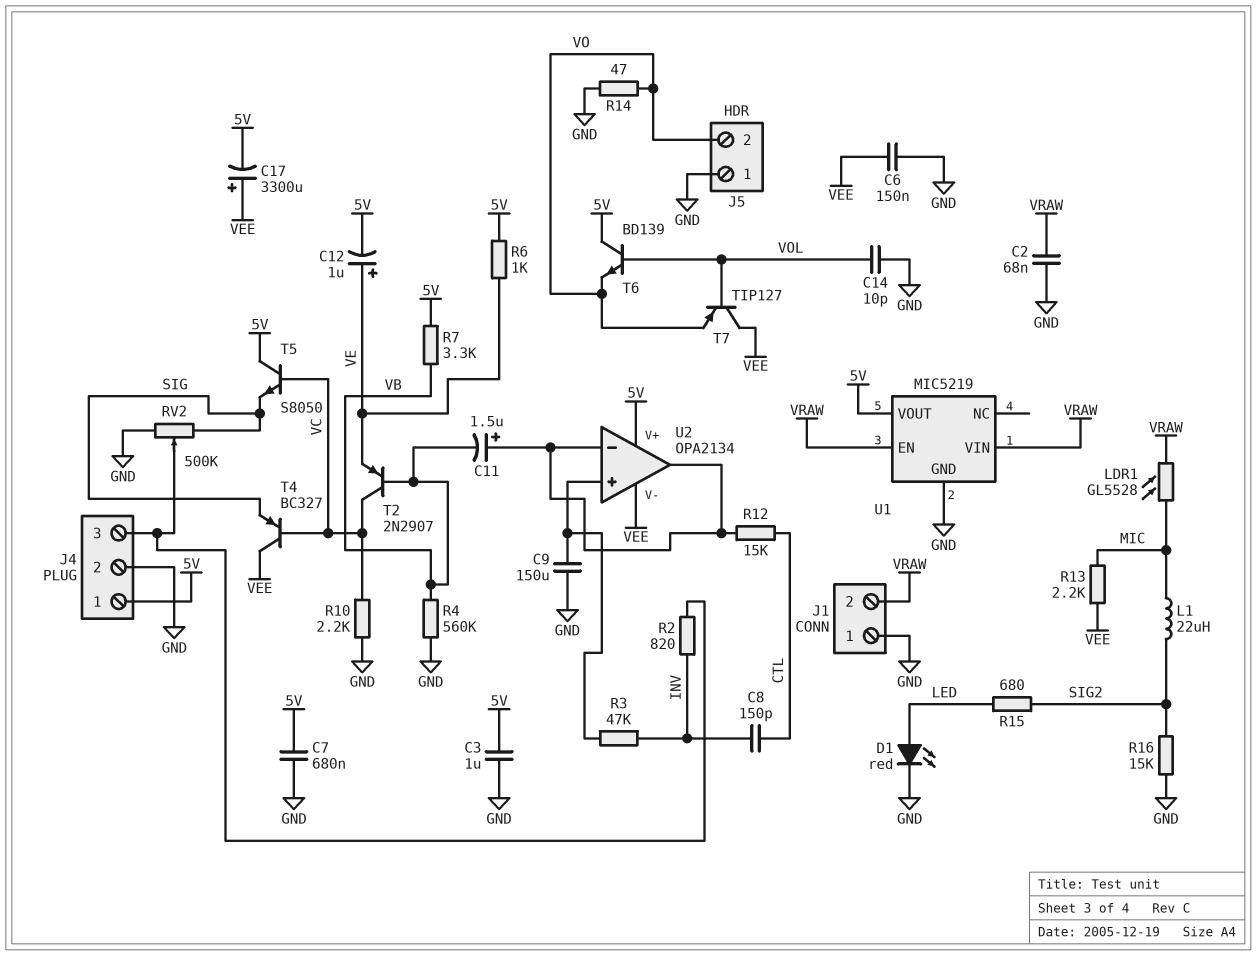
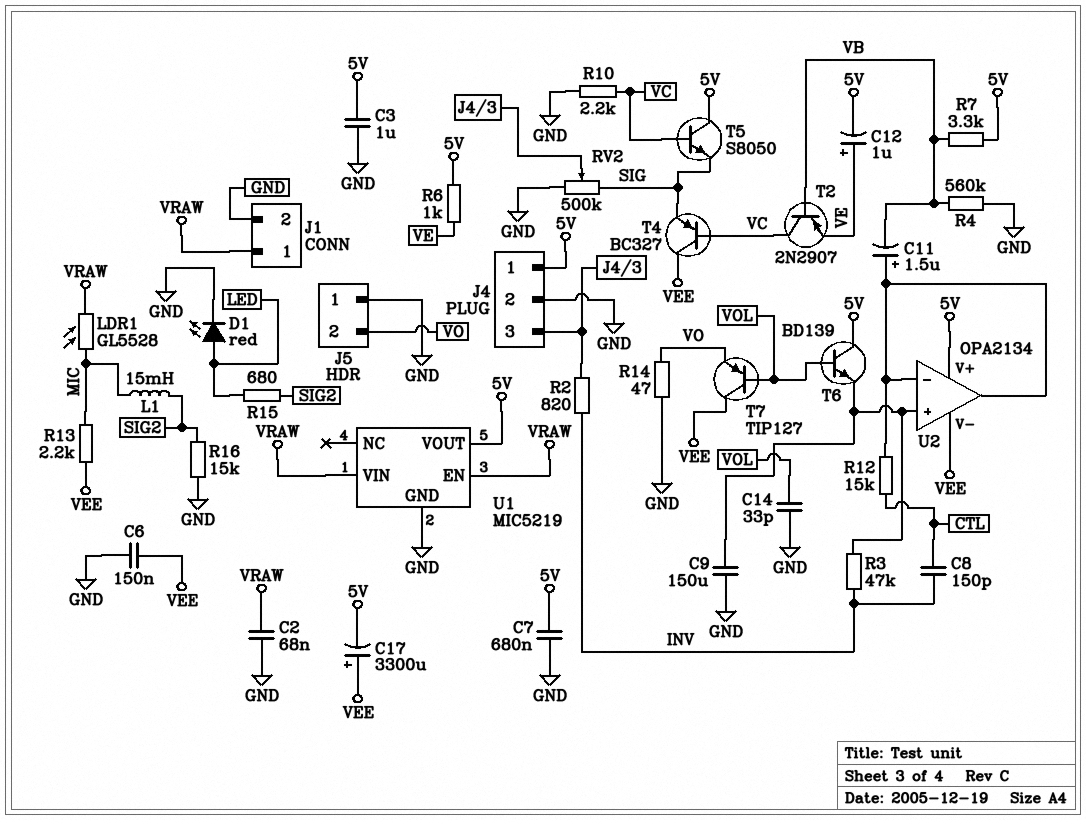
C14: 10pF (GND, VOL) -> 33pF (GND, VOL)
J1 pin 1: GND -> VRAW
J1 pin 2: VRAW -> GND
L1: 22uH (MIC, SIG2) -> 15mH (MIC, SIG2)
T6: NPN BD139 (B VOL, C 5V, E VO) -> NPN BD139 (B VOL, C 5V, E U2/in+)

